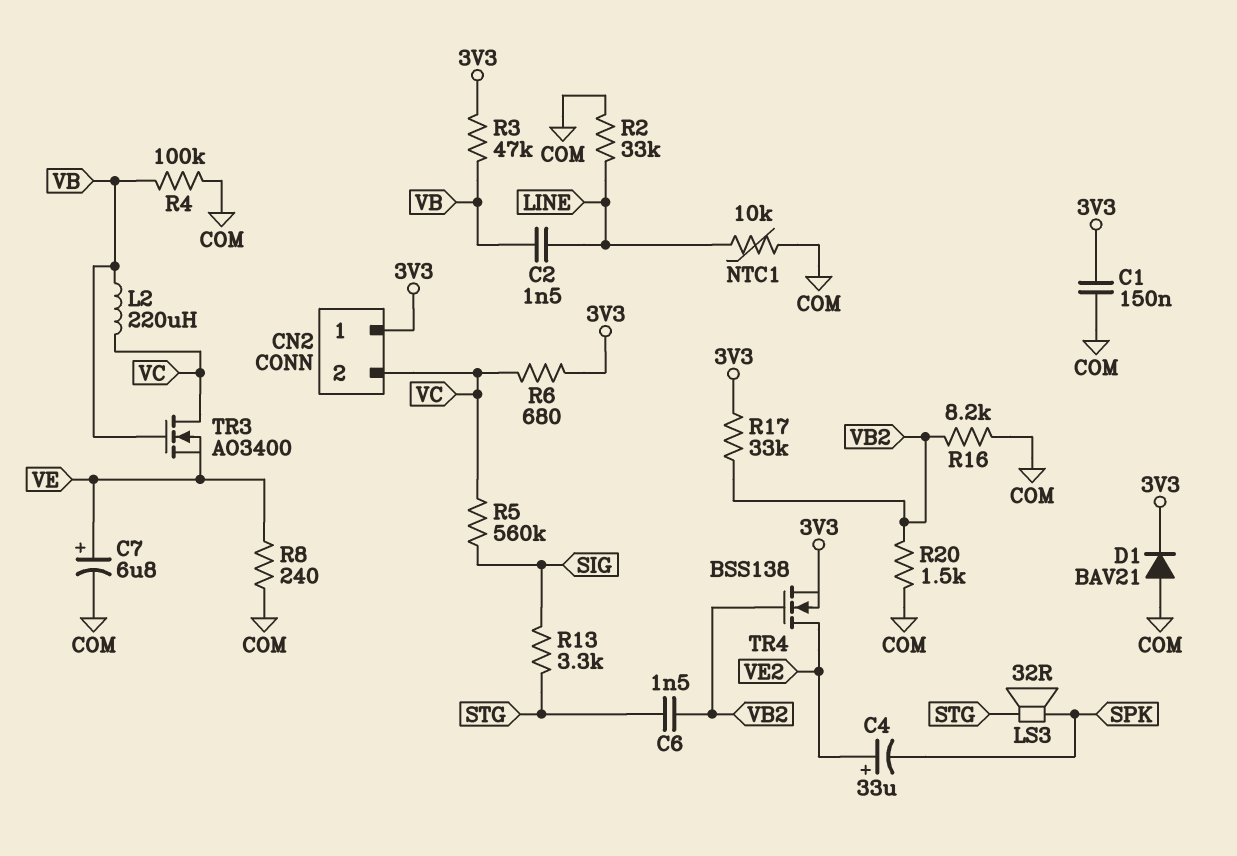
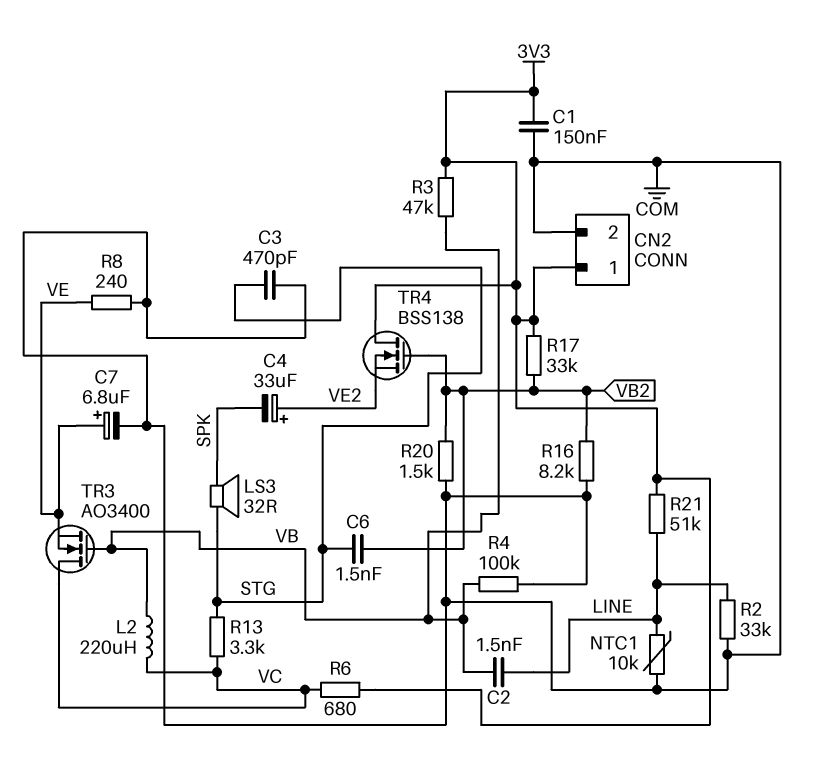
C3: none -> 470pF (COM, STG)
CN2 pin 2: VC -> COM
D1: diode BAV21 (A COM, K 3V3) -> none
R5: 560k (SIG, VC) -> none
R13: 3.3k (SIG, STG) -> 3.3k (STG, VC)
R21: none -> 51k (3V3, LINE)
TR4: NMOS BSS138 (G VB2, D VE2, S 3V3) -> NMOS BSS138 (G VB2, D 3V3, S VE2)

